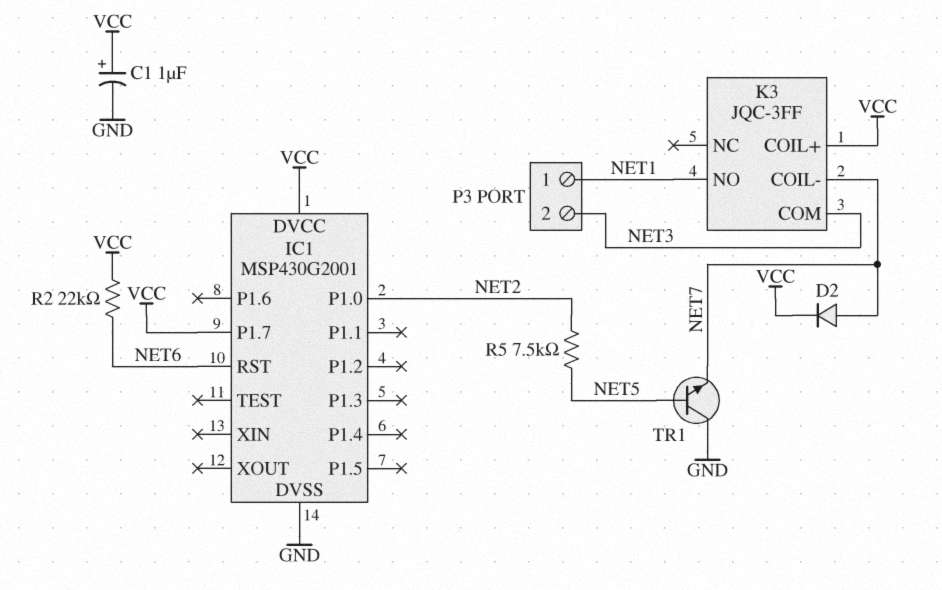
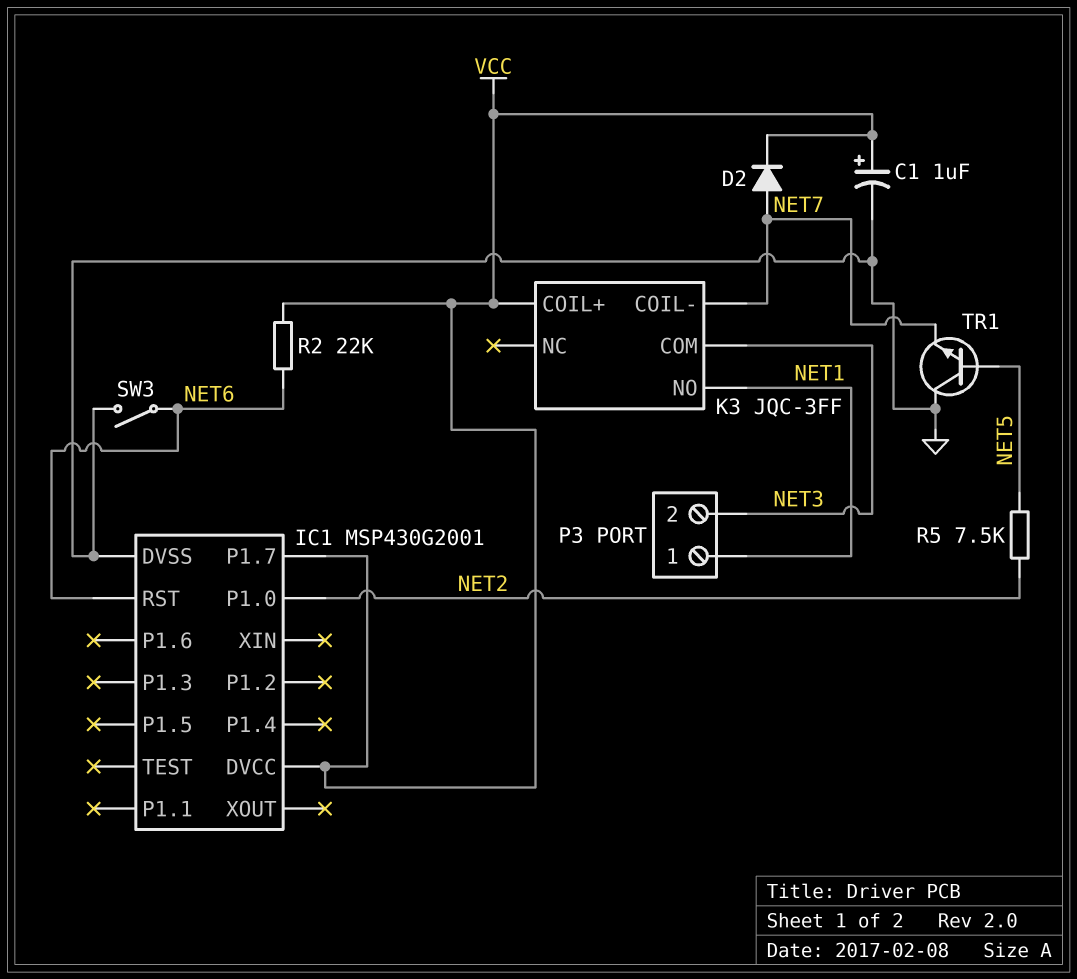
SW3: none -> switch (GND, NET6)

